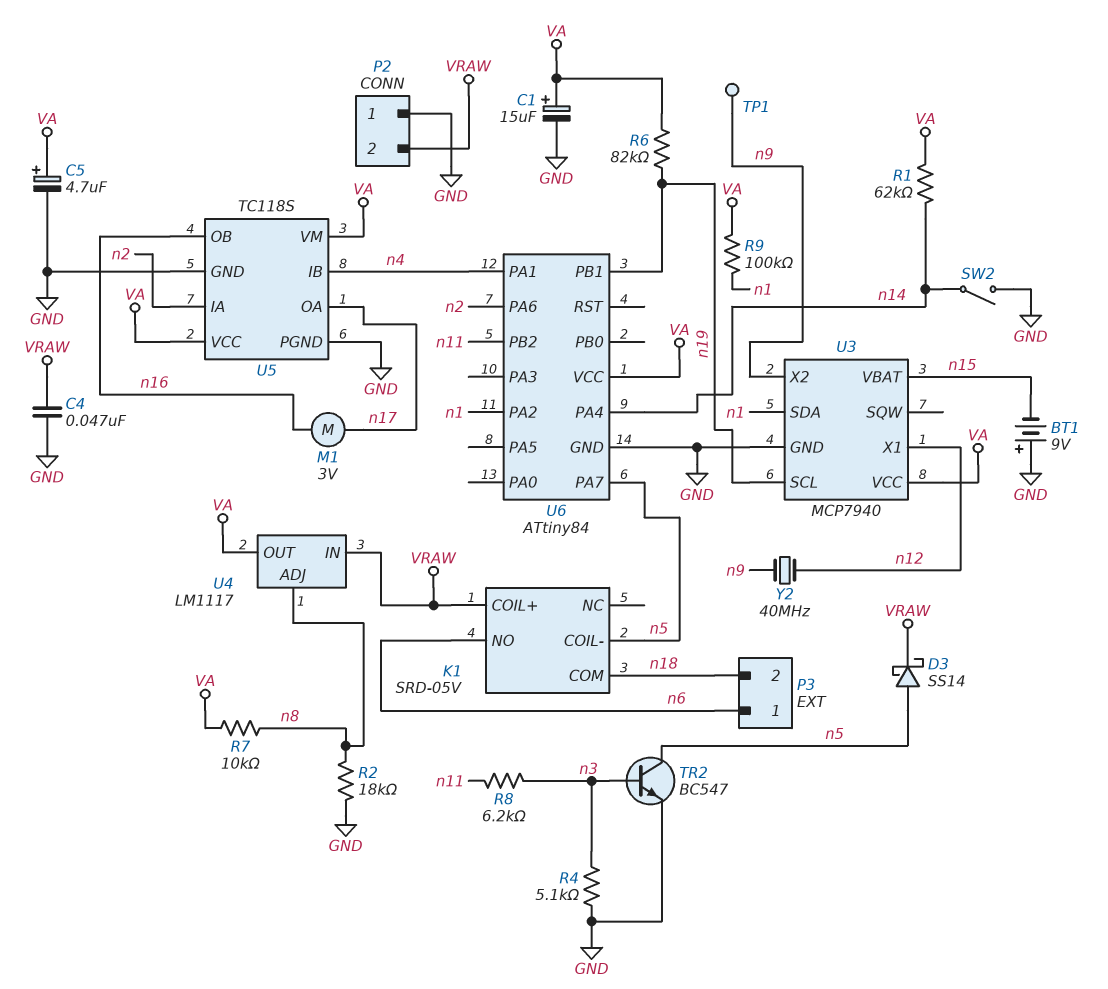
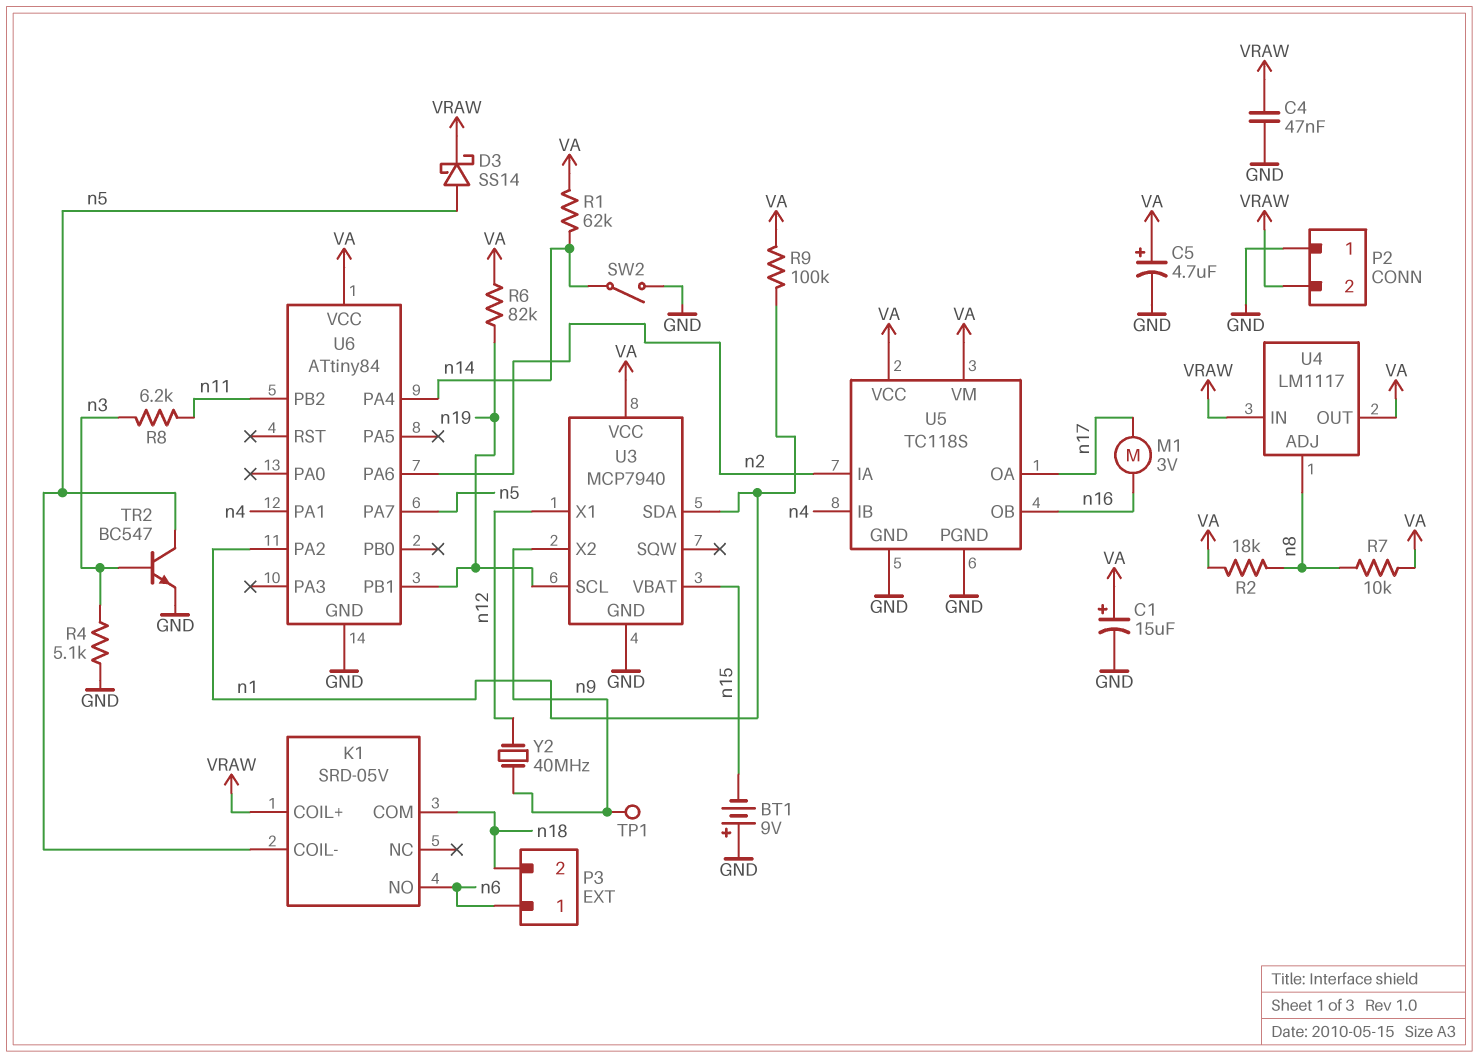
R2: 18k (GND, n8) -> 18k (VA, n8)

